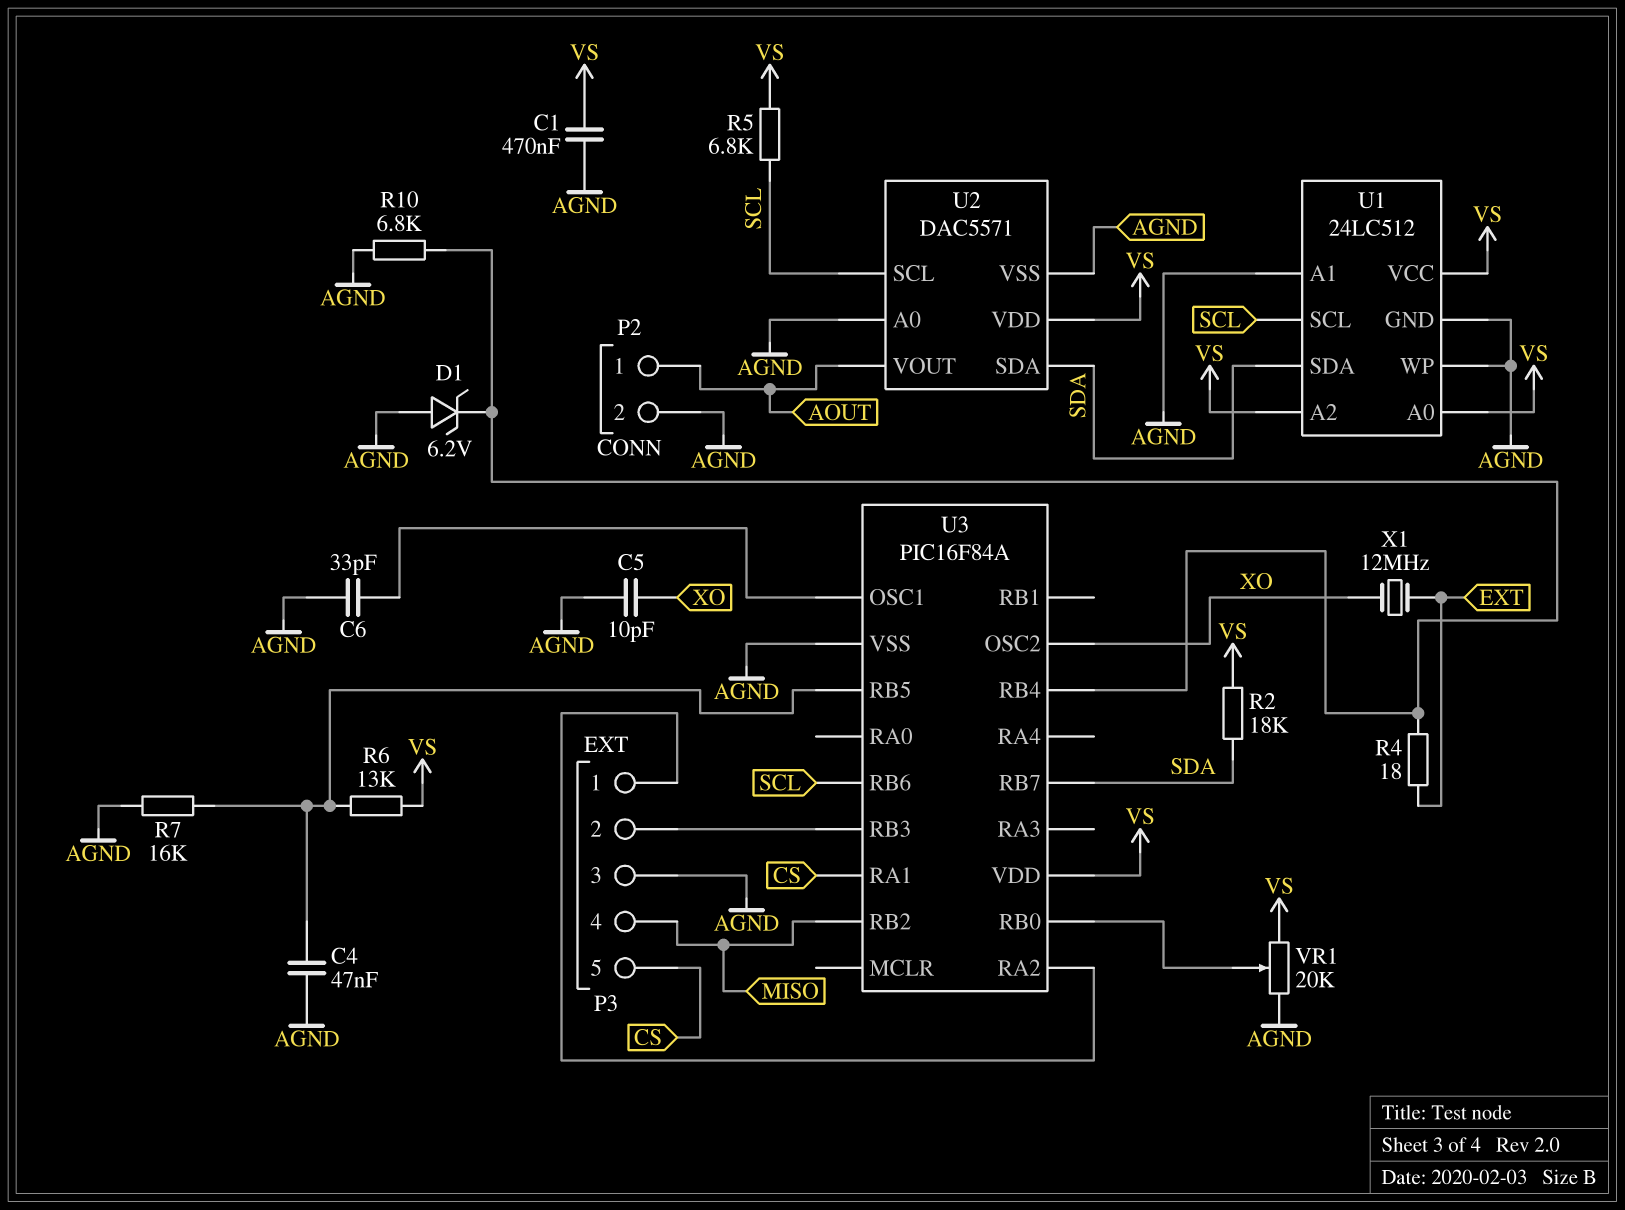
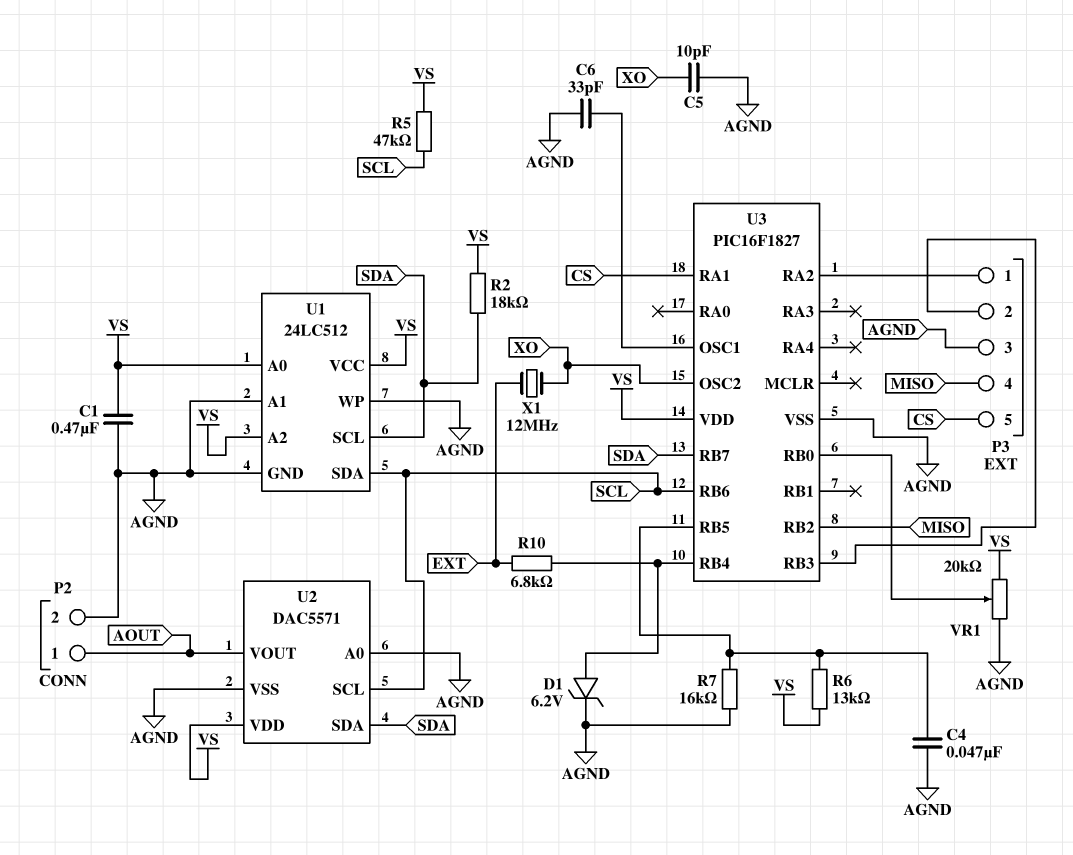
D1: zener 6.2V (A AGND, K U3/RB4) -> zener 6.2V (A U3/RB4, K AGND)
R4: 18 (EXT, U3/RB4) -> none
R5: 6.8k (SCL, VS) -> 47k (SCL, VS)
R10: 6.8k (AGND, U3/RB4) -> 6.8k (EXT, U3/RB4)
U1 pin SCL: SCL -> SDA
U1 pin SDA: SDA -> SCL
U3: PIC16F84A -> PIC16F1827

